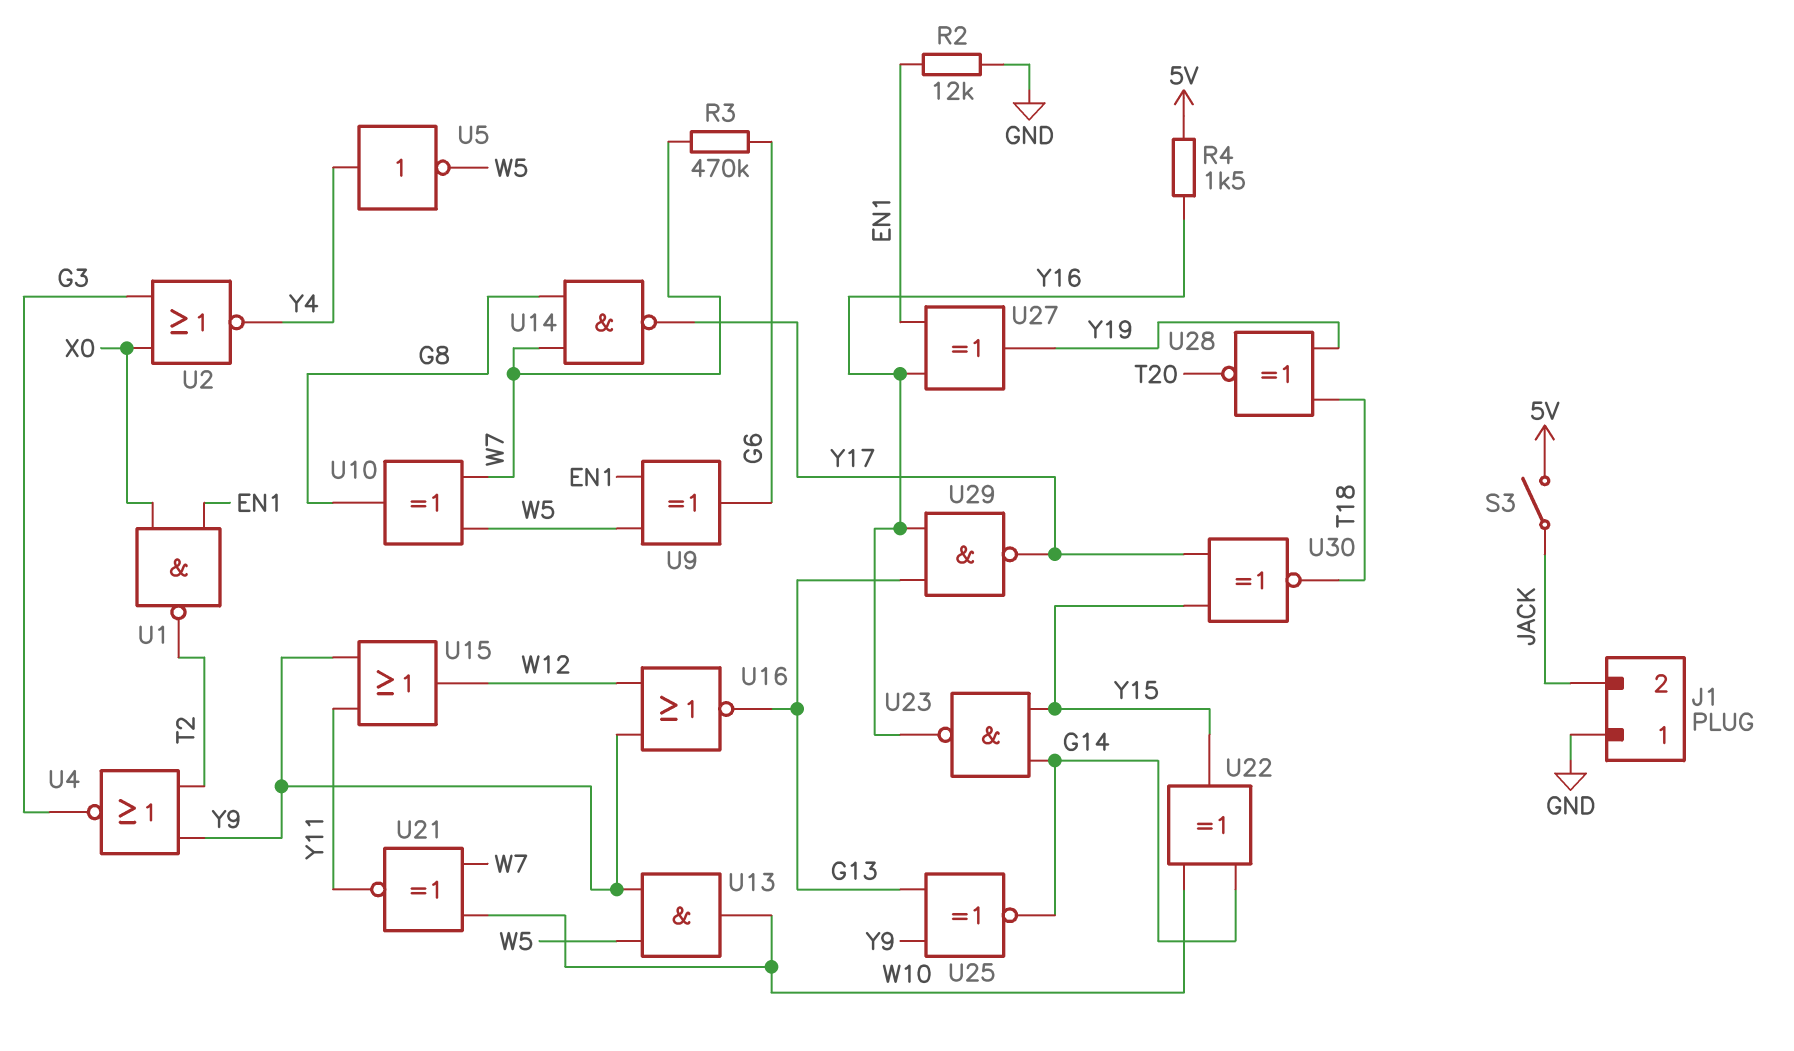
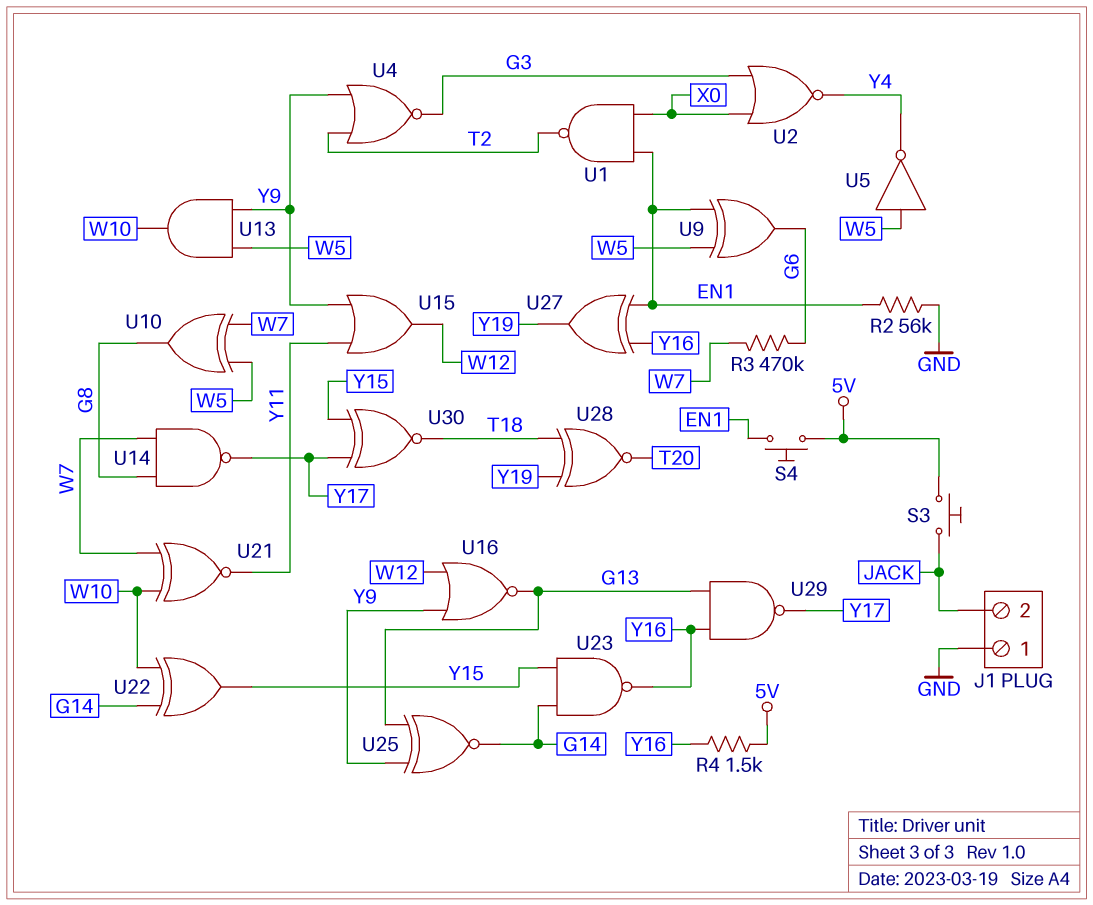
R2: 12k (EN1, GND) -> 56k (EN1, GND)
S3: switch (5V, JACK) -> button (5V, JACK)
S4: none -> button (5V, EN1)
U5: NOT (in Y4, out W5) -> NOT (in W5, out Y4)

